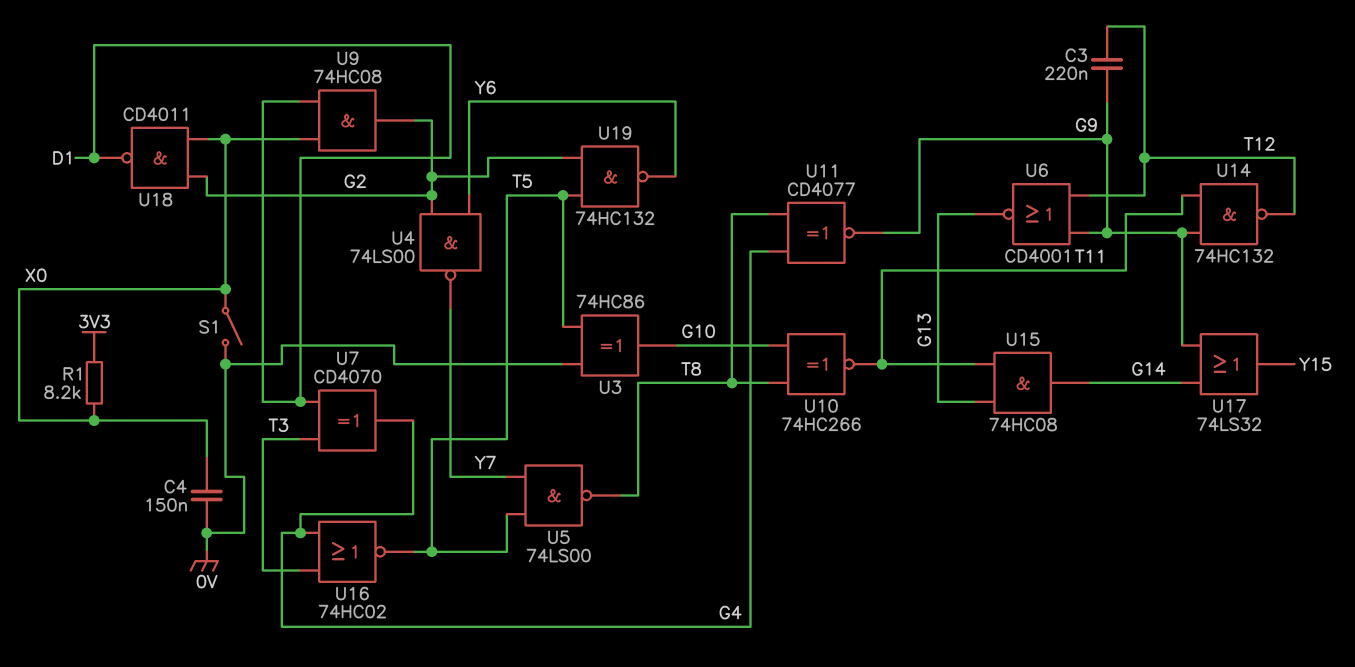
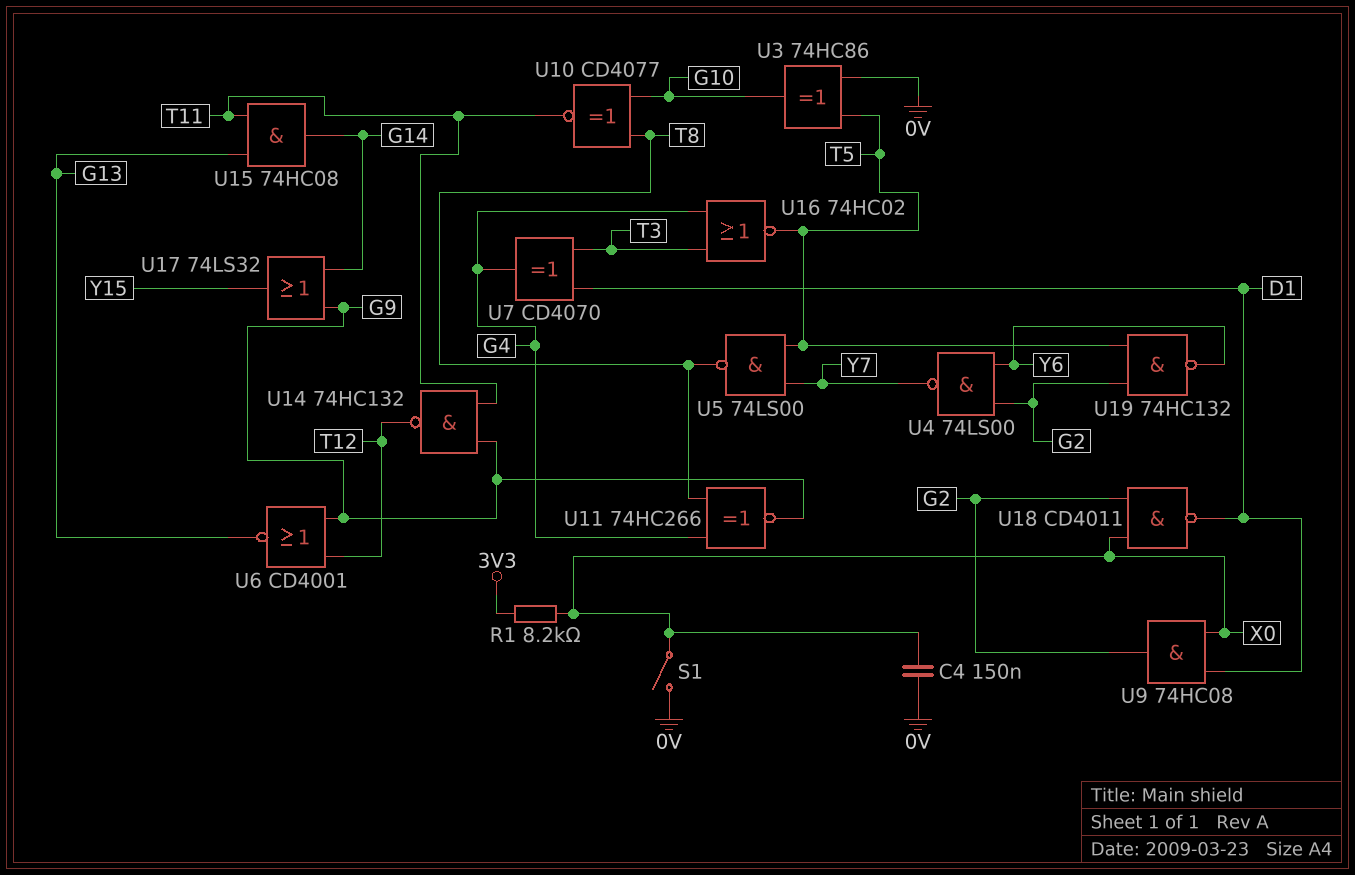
C3: 220nF (G9, T12) -> none
U10: XNOR 74HC266 (in G10, in T8, out T11) -> XNOR CD4077 (in G10, in T8, out T11)
U11: XNOR CD4077 (in G4, in T8, out G9) -> XNOR 74HC266 (in G4, in T8, out G9)

